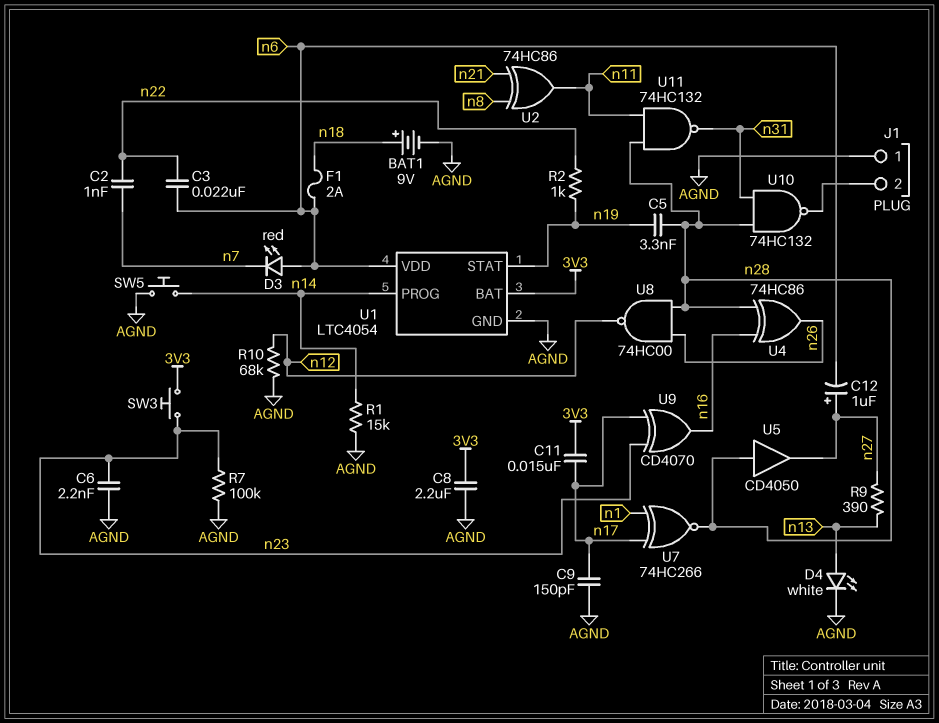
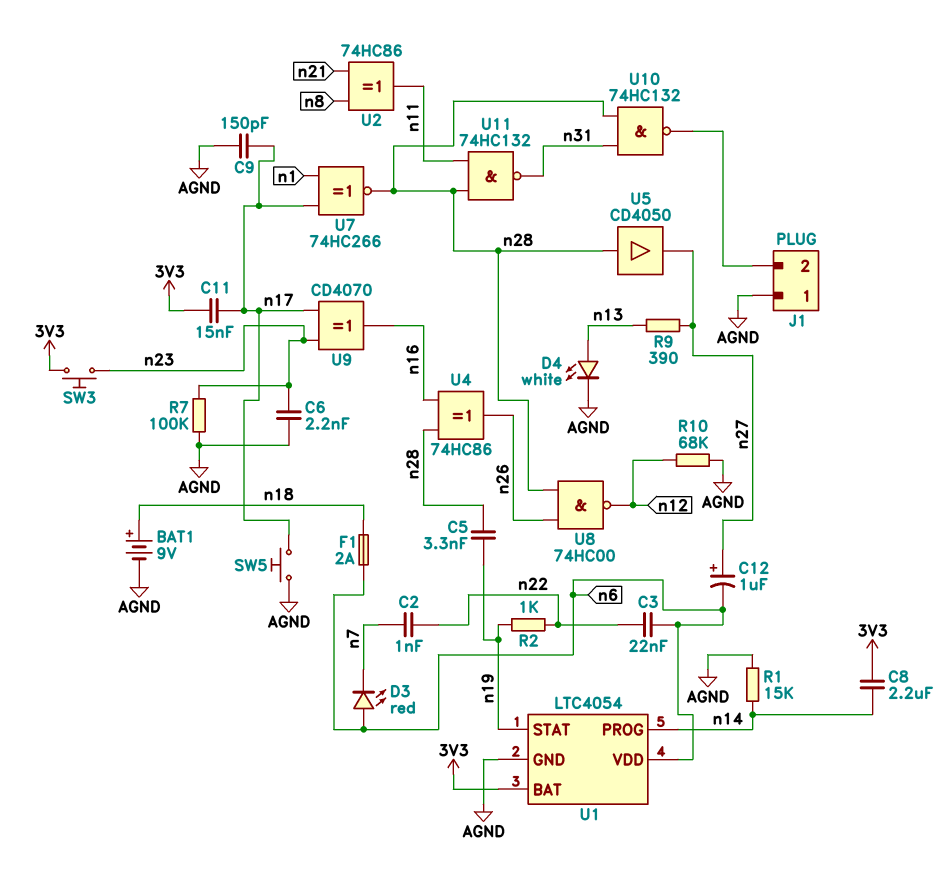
C8: 2.2uF (3V3, AGND) -> 2.2uF (3V3, n14)
SW5: button (AGND, n14) -> button (AGND, n17)

